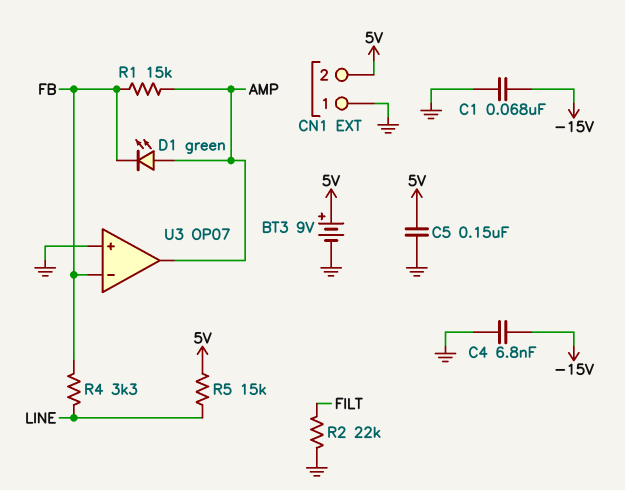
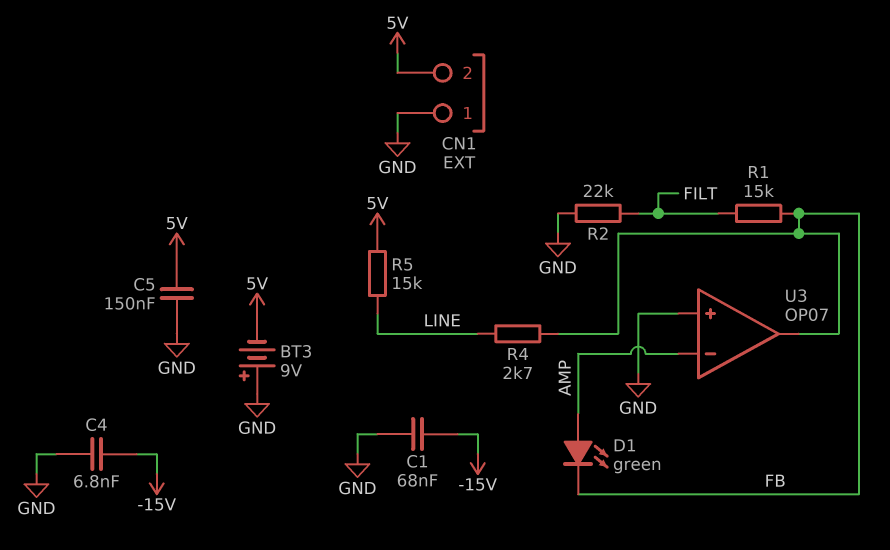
BT3: 9V (plus 5V, minus GND) -> 9V (plus GND, minus 5V)
R1: 15k (AMP, FB) -> 15k (FB, FILT)
R4: 3.3k (FB, LINE) -> 2.7k (FB, LINE)
U3 pin in-: FB -> AMP
U3 pin out: AMP -> FB

